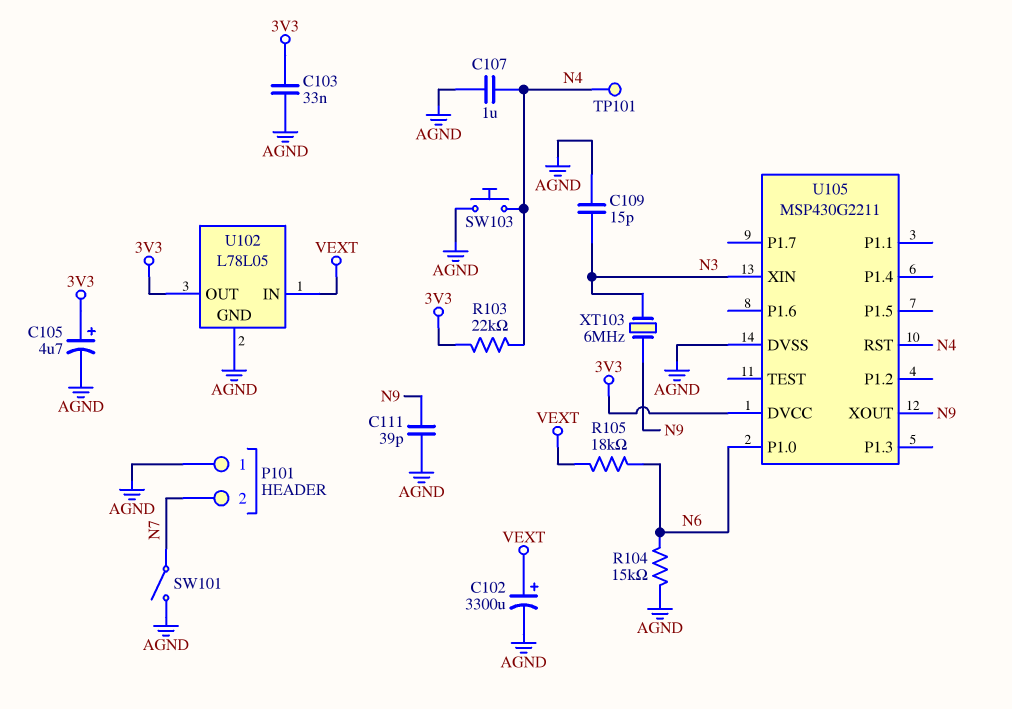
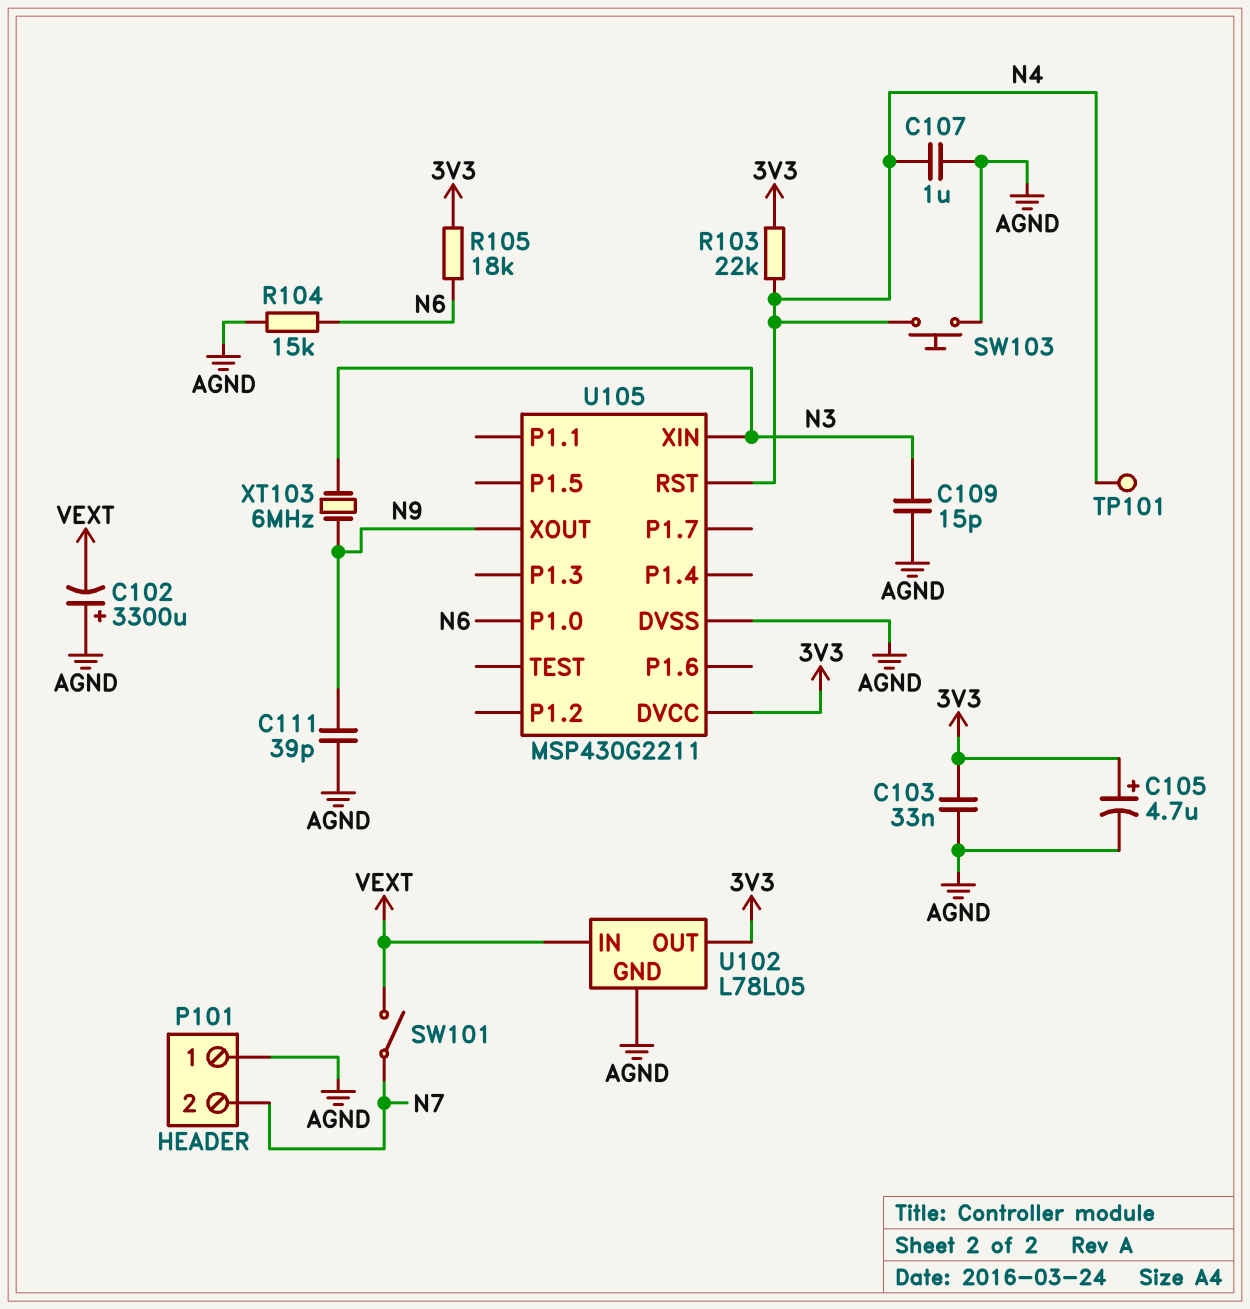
C102: 3300uF (plus VEXT, minus AGND) -> 3300uF (plus AGND, minus VEXT)
R105: 18k (N6, VEXT) -> 18k (3V3, N6)
SW101: switch (AGND, N7) -> switch (N7, VEXT)

